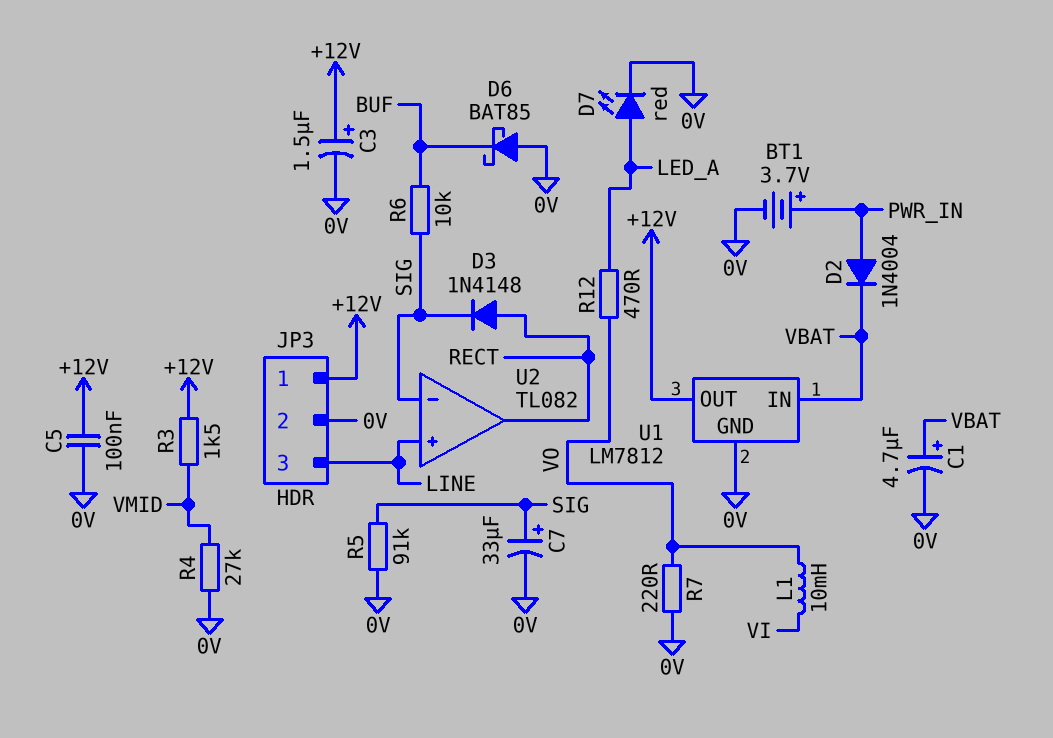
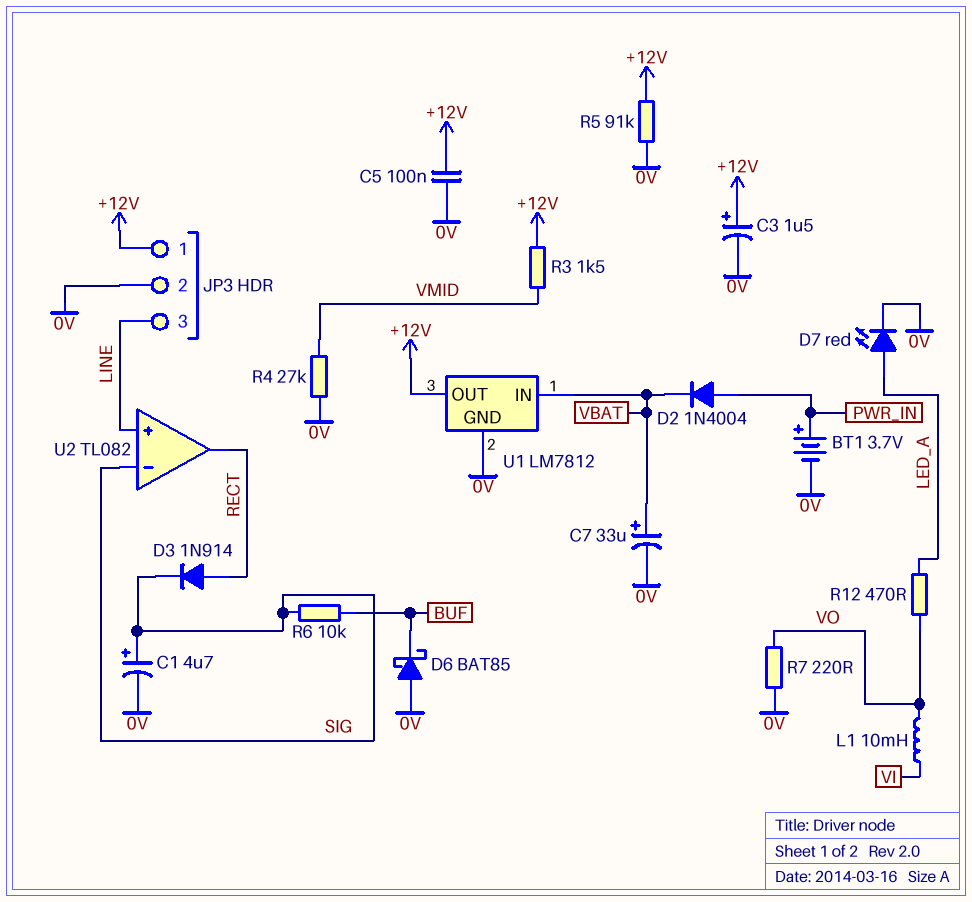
C1: 4.7uF (plus VBAT, minus 0V) -> 4.7uF (plus SIG, minus 0V)
C7: 33uF (plus SIG, minus 0V) -> 33uF (plus VBAT, minus 0V)
D3: diode 1N4148 (A RECT, K SIG) -> diode 1N914 (A RECT, K SIG)
R5: 91k (0V, SIG) -> 91k (+12V, 0V)

